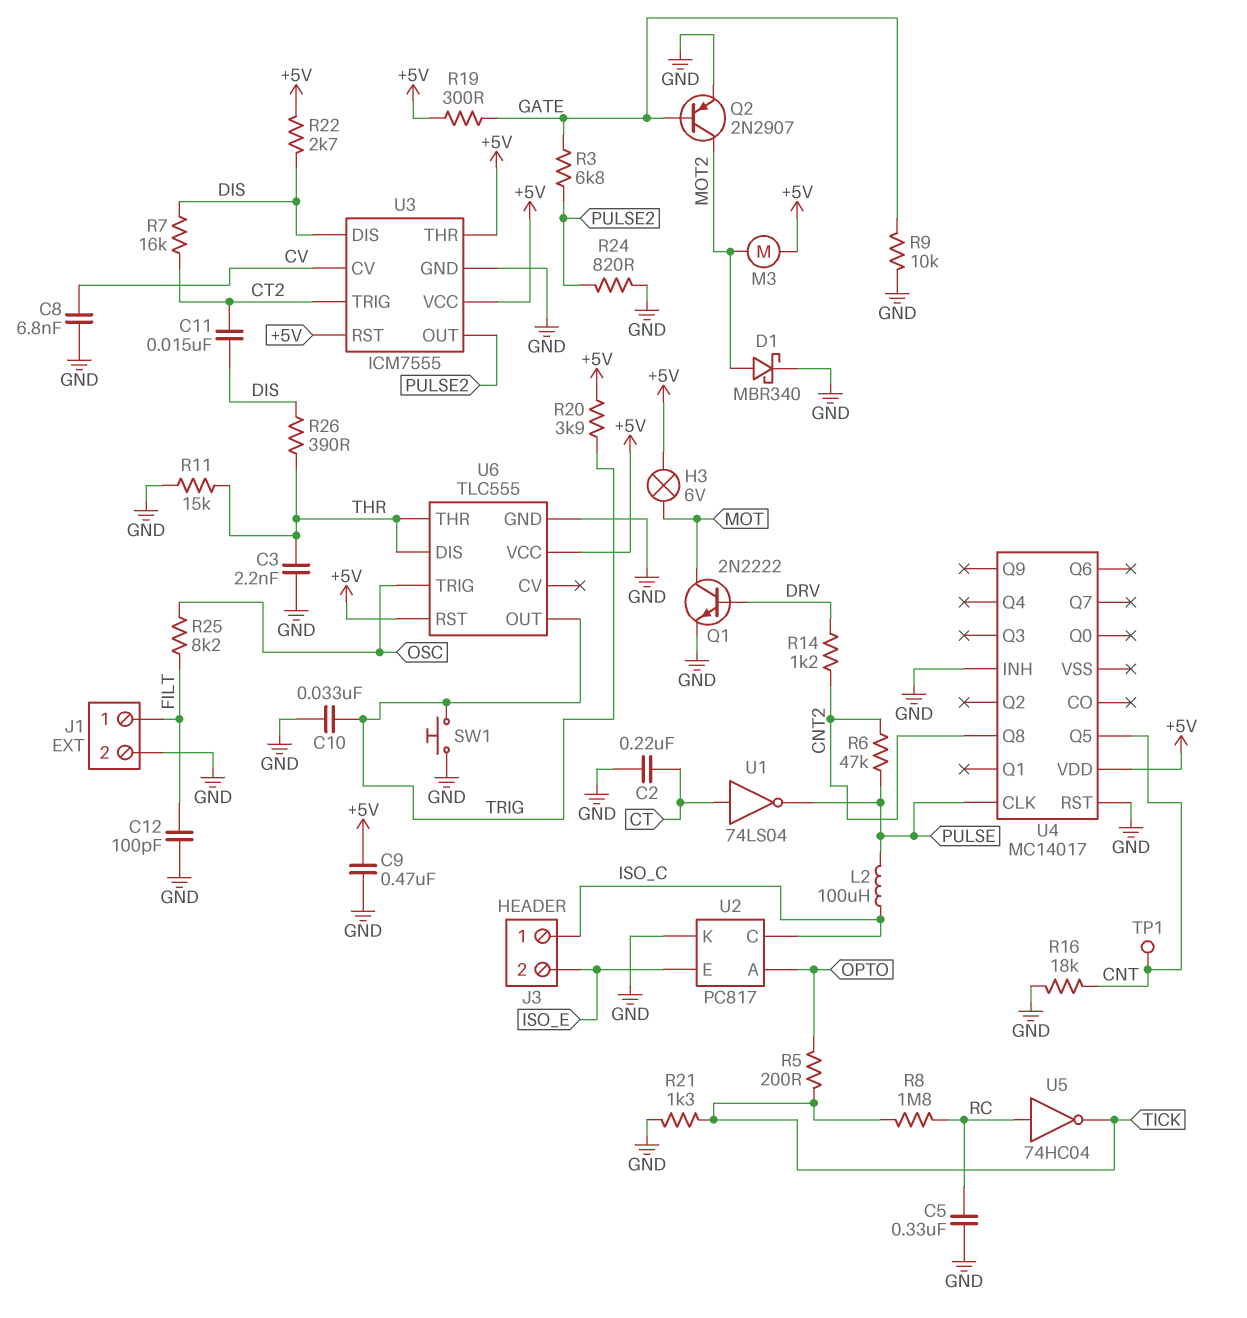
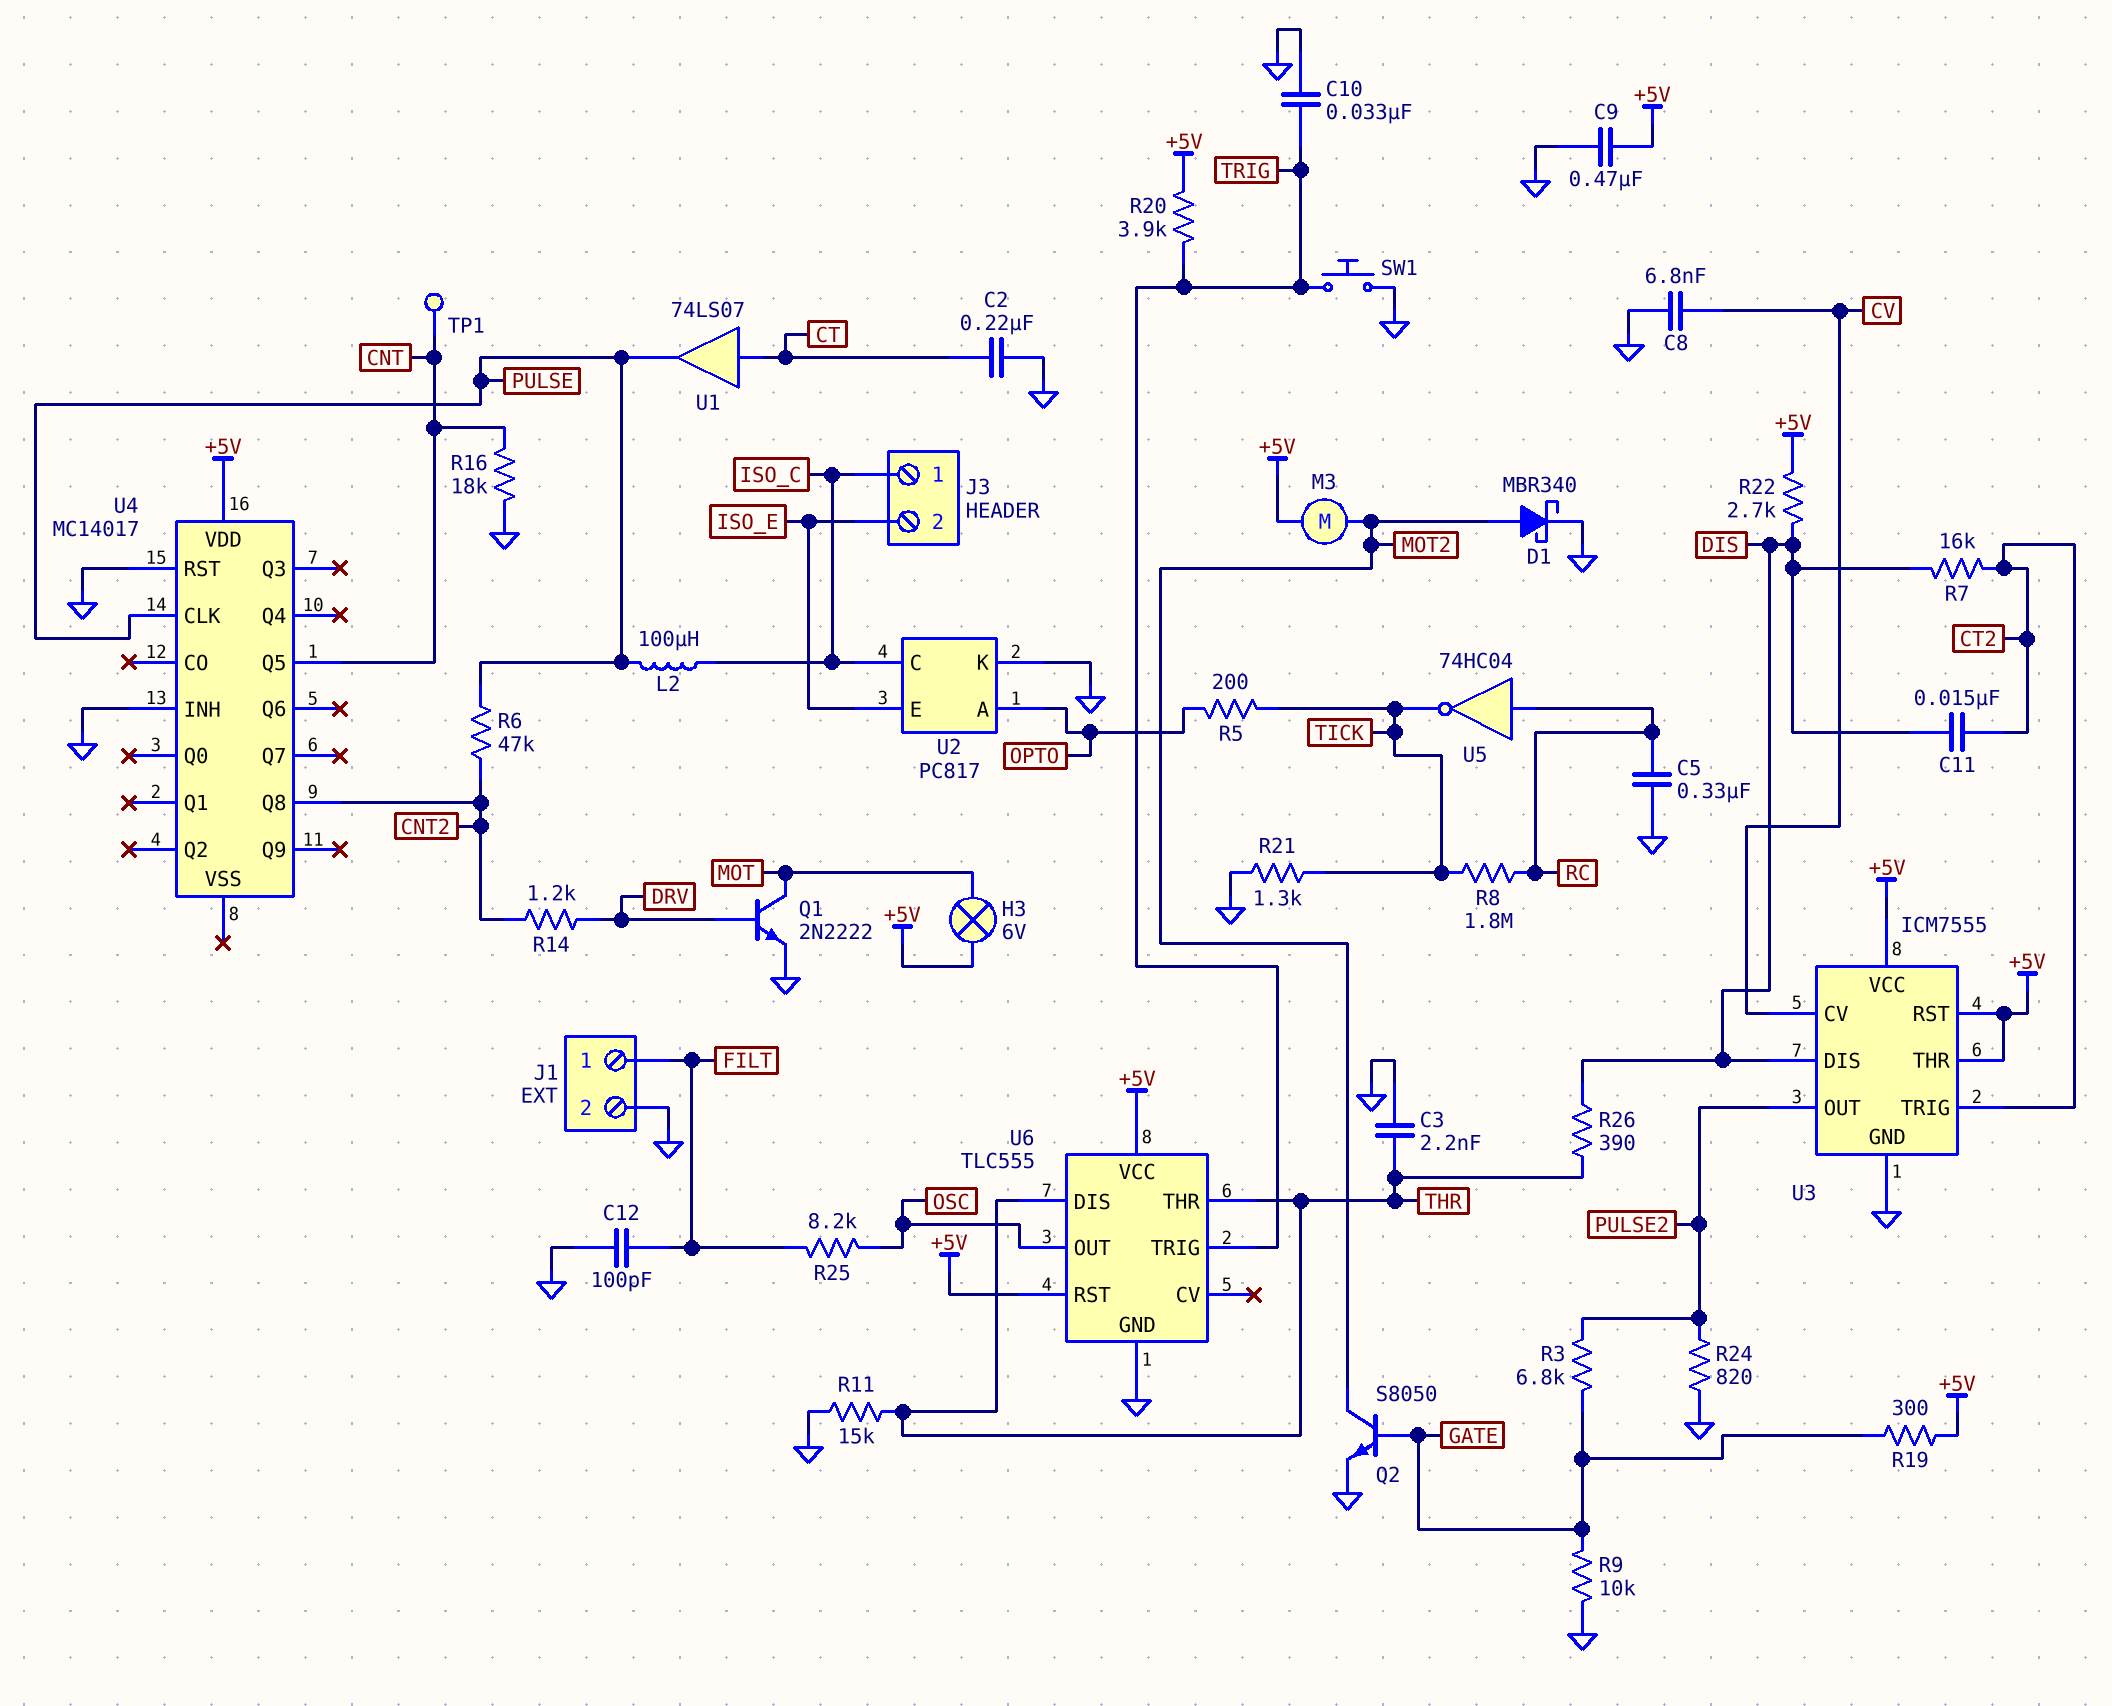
Q2: PNP 2N2907 (B GATE, C MOT2, E GND) -> NPN S8050 (B GATE, C MOT2, E GND)
U1: NOT 74LS04 (in CT, out PULSE) -> buffer 74LS07 (in CT, out PULSE)
U6 pin OUT: TRIG -> OSC
U6 pin TRIG: OSC -> TRIG

